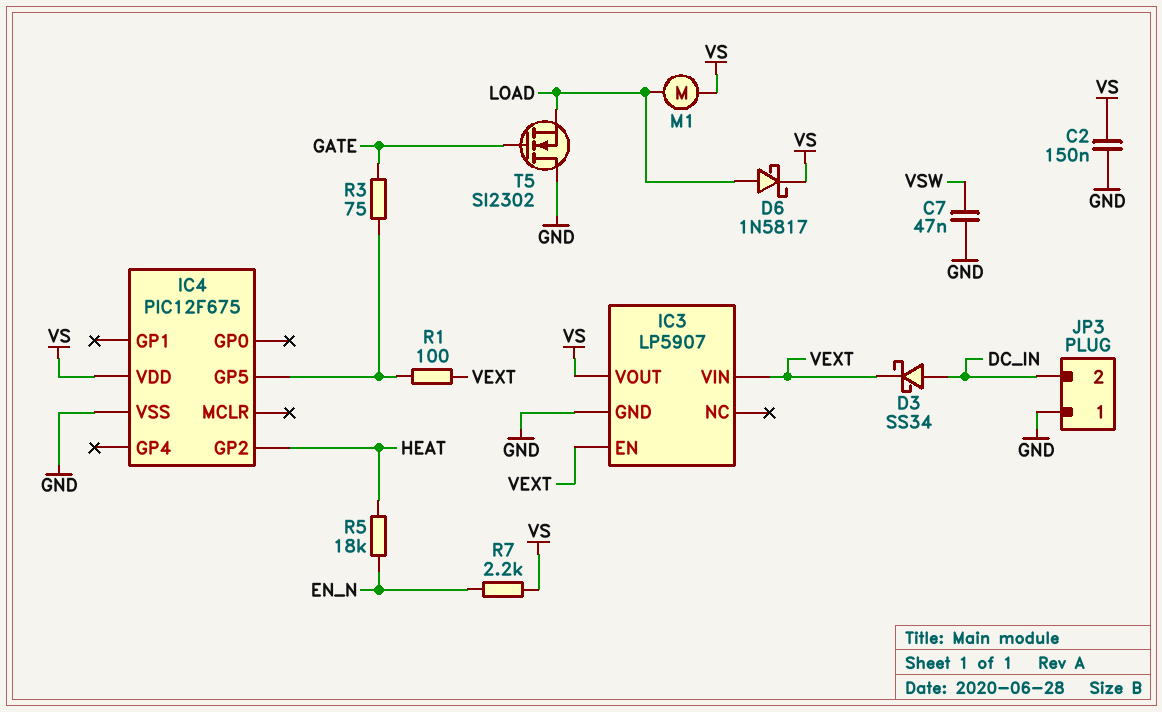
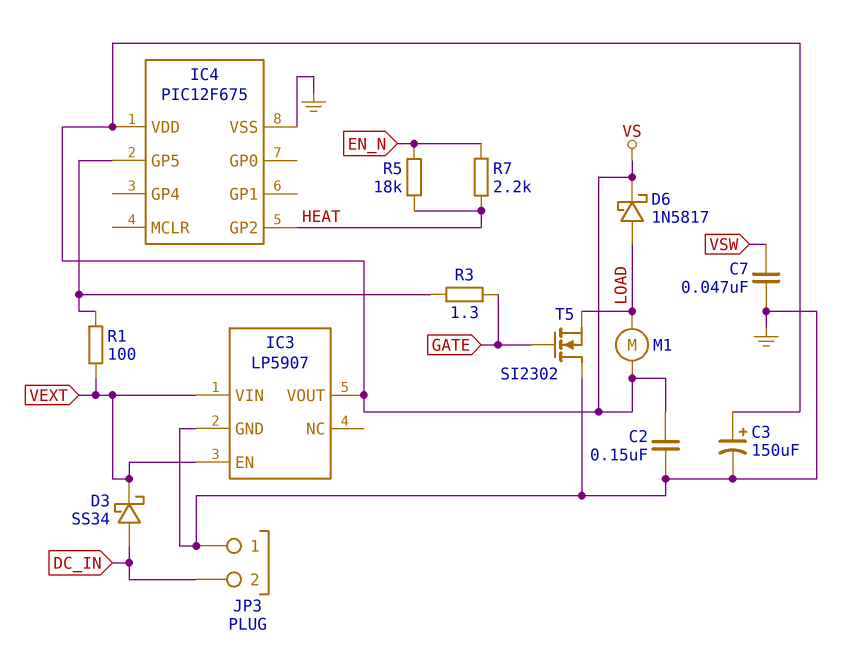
C3: none -> 150uF (plus VS, minus GND)
R3: 75 (GATE, IC4/GP5) -> 1.3 (GATE, IC4/GP5)
R7: 2.2k (EN_N, VS) -> 2.2k (EN_N, HEAT)

